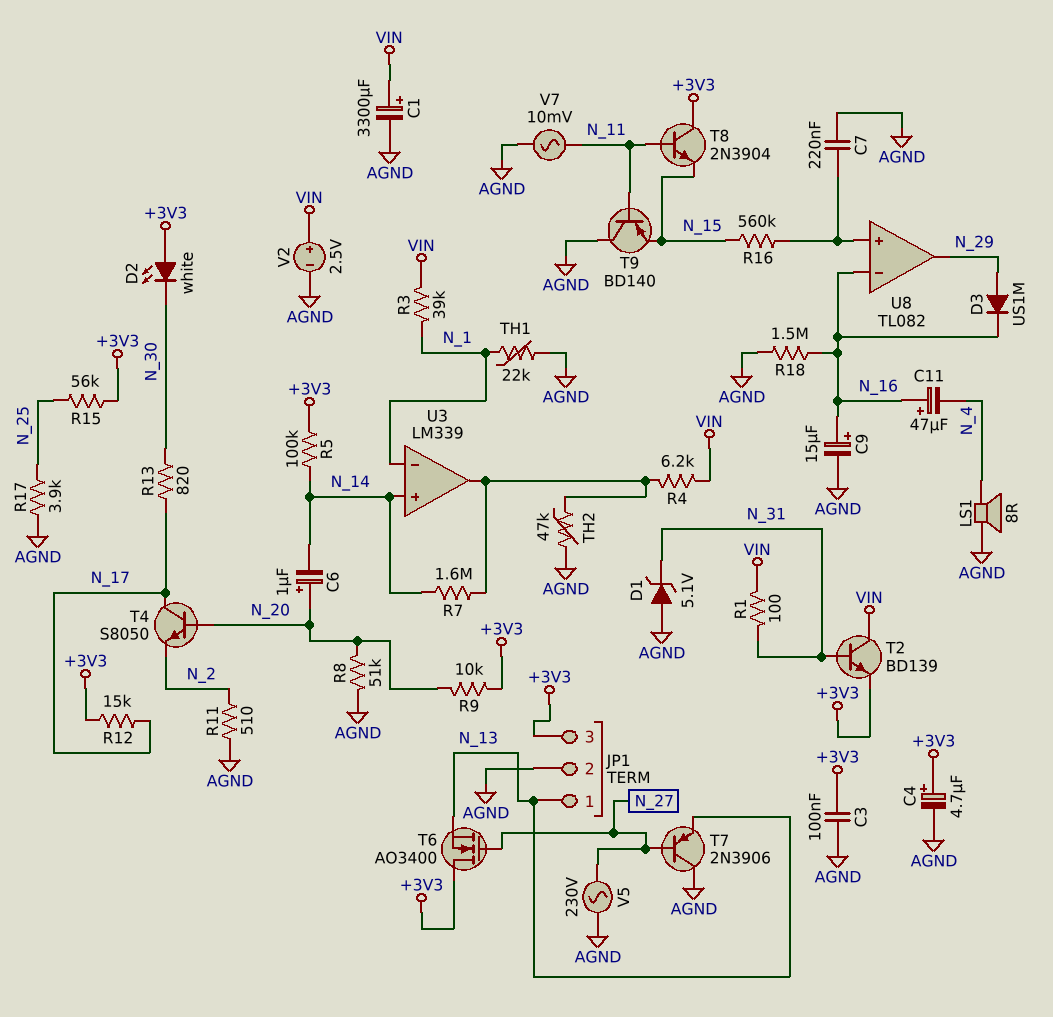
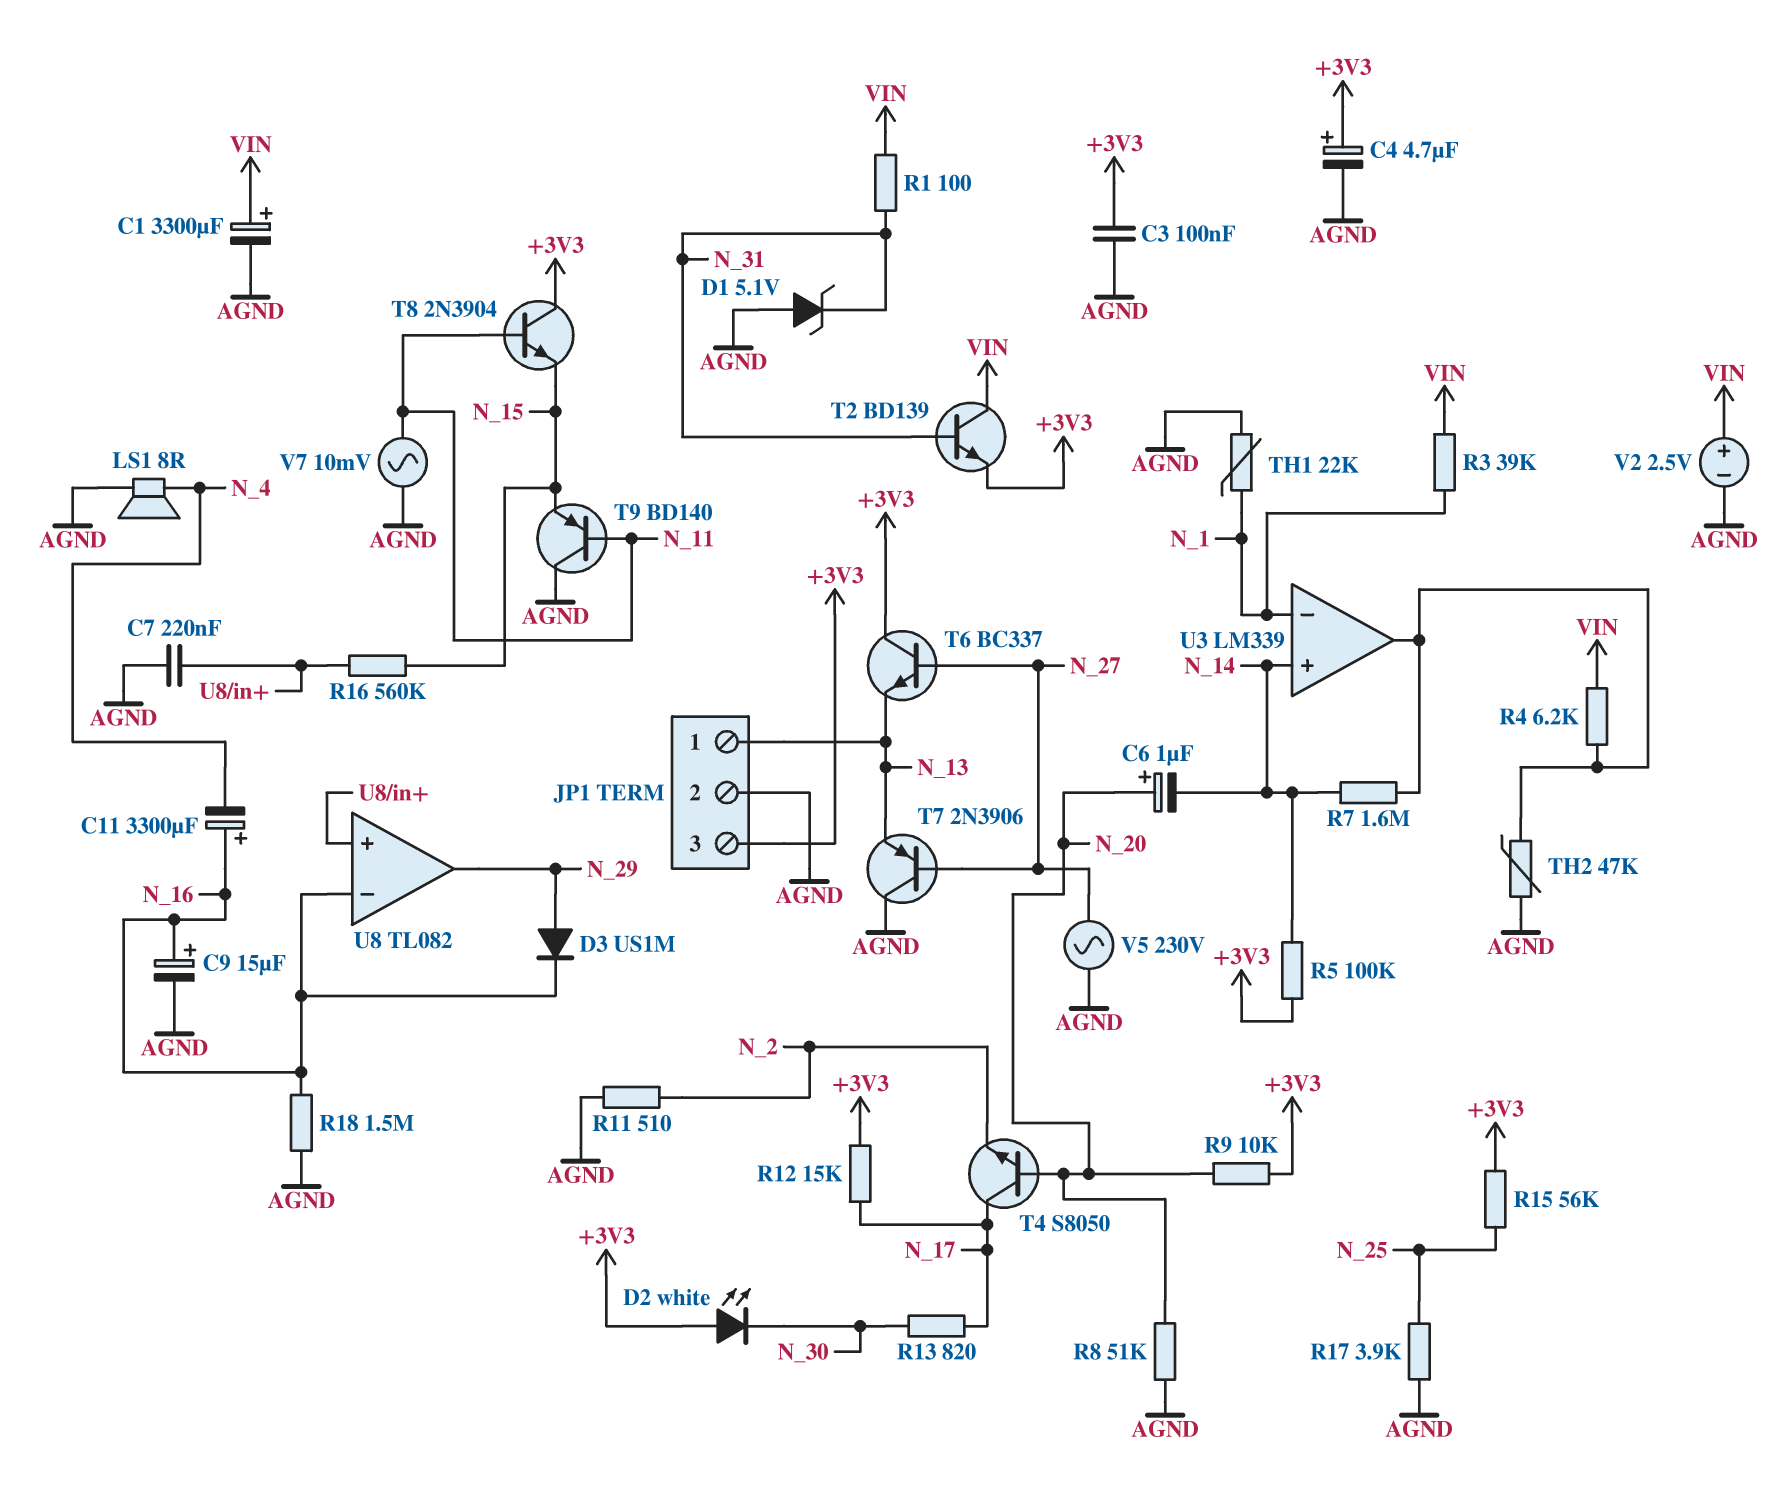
C11: 47uF (plus N_16, minus N_4) -> 3300uF (plus N_16, minus N_4)
T6: NMOS AO3400 (G N_27, D +3V3, S N_13) -> NPN BC337 (B N_27, C +3V3, E N_13)

